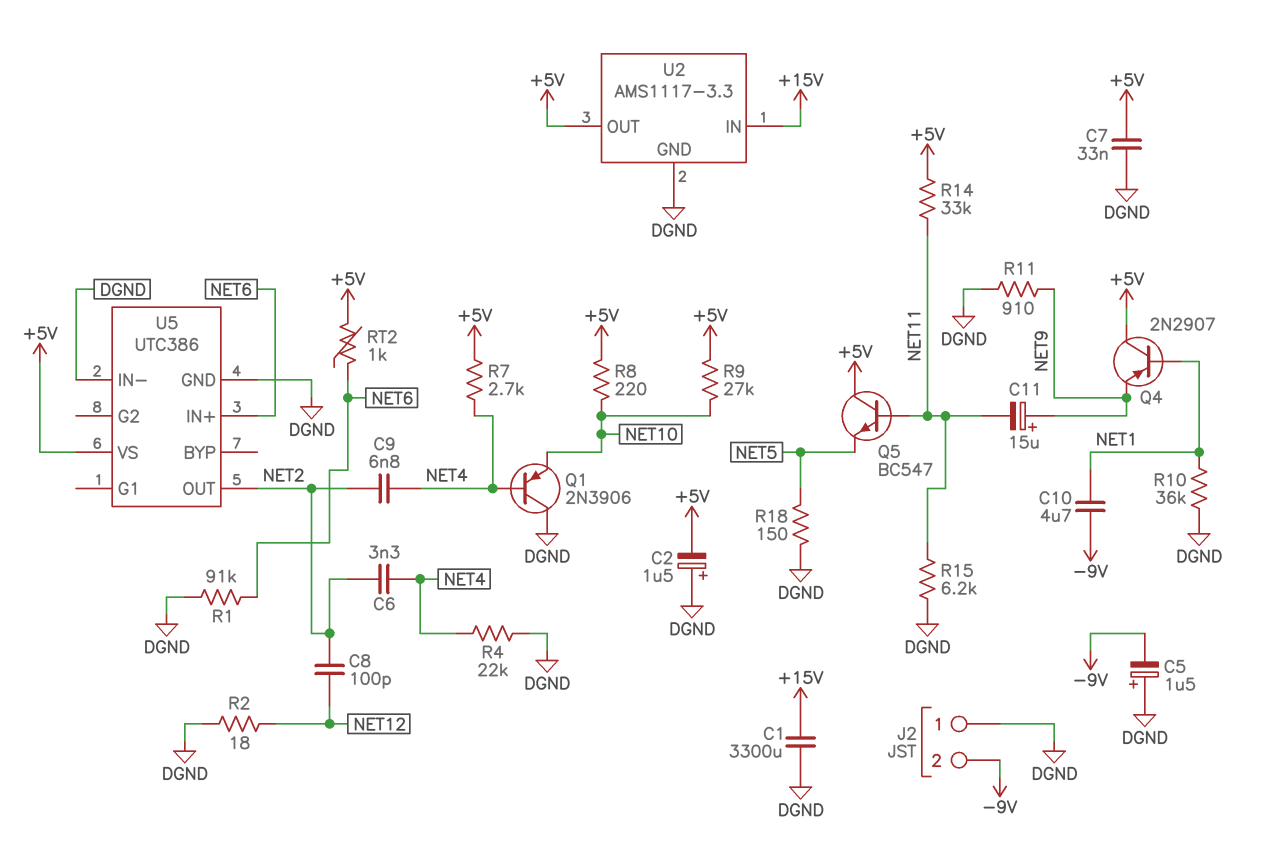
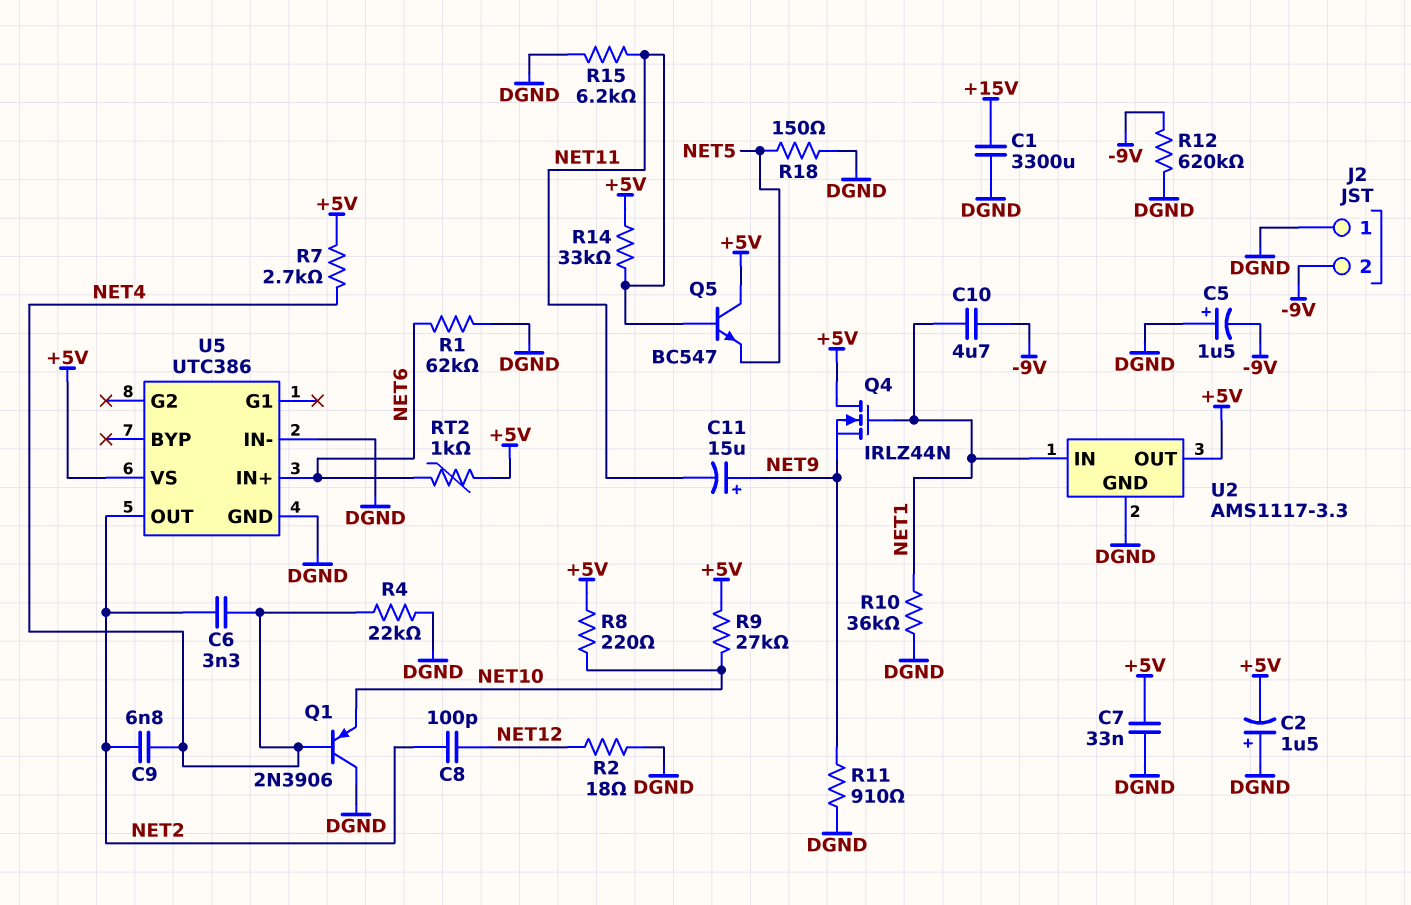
Q4: PNP 2N2907 (B NET1, C +5V, E NET9) -> NMOS IRLZ44N (G NET1, D +5V, S NET9)
R1: 91k (DGND, NET6) -> 62k (DGND, NET6)
R12: none -> 620k (-9V, DGND)
U2 pin IN: +15V -> NET1

